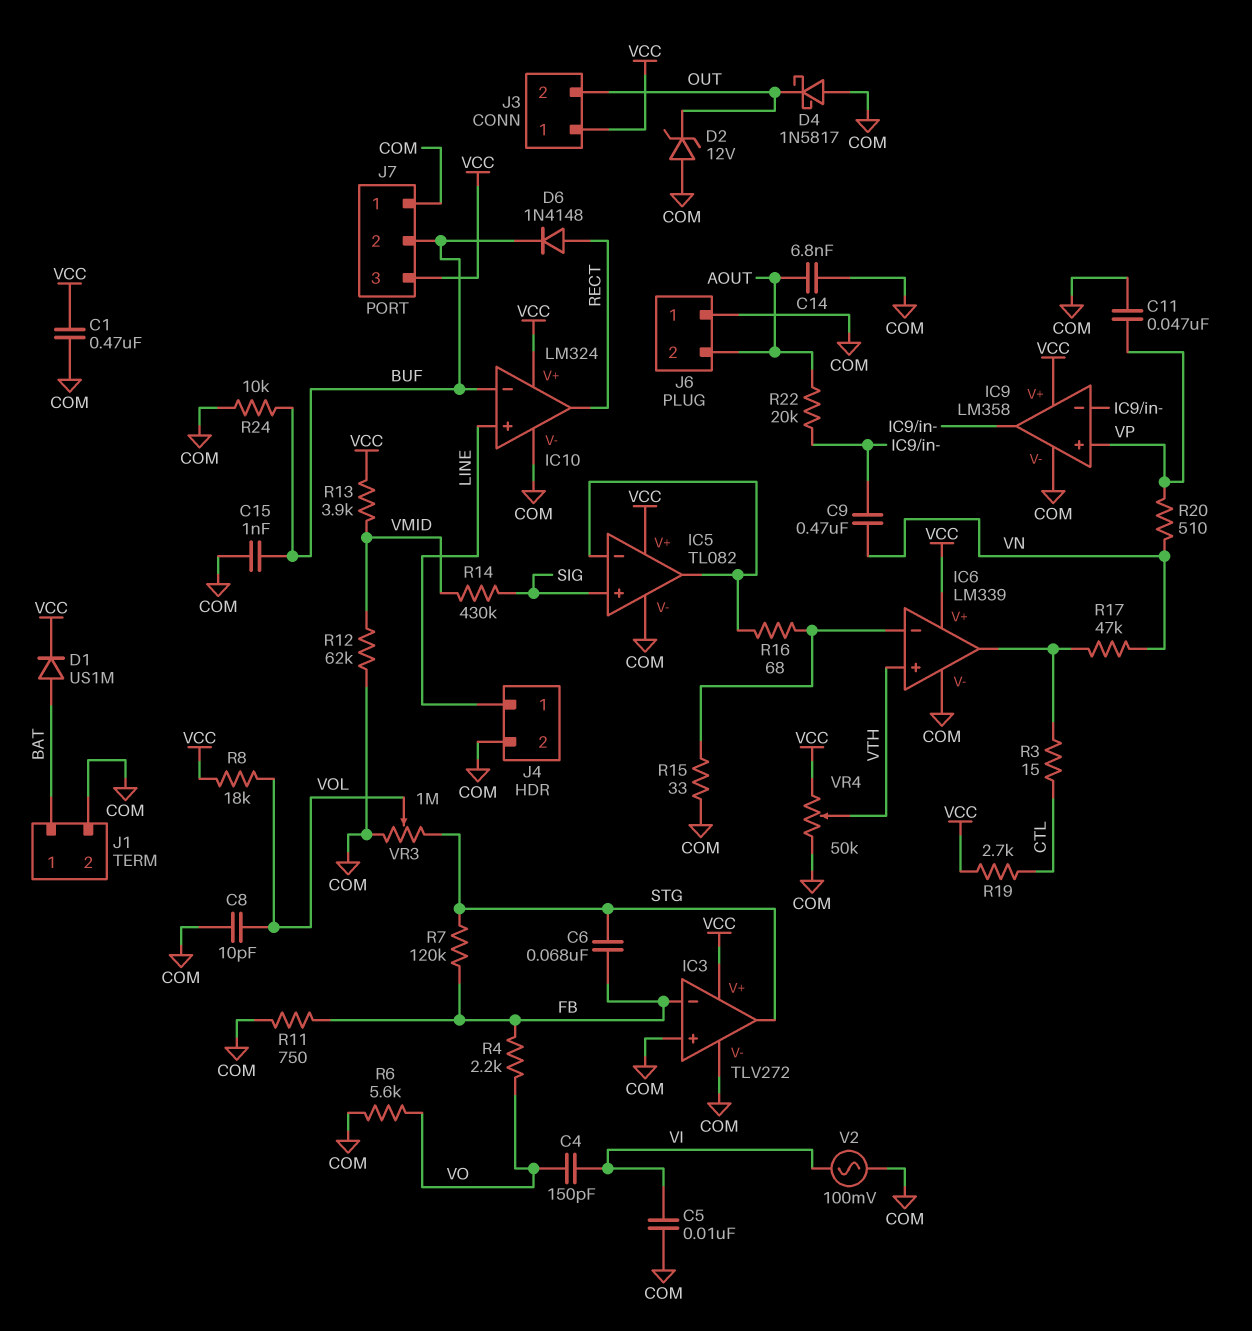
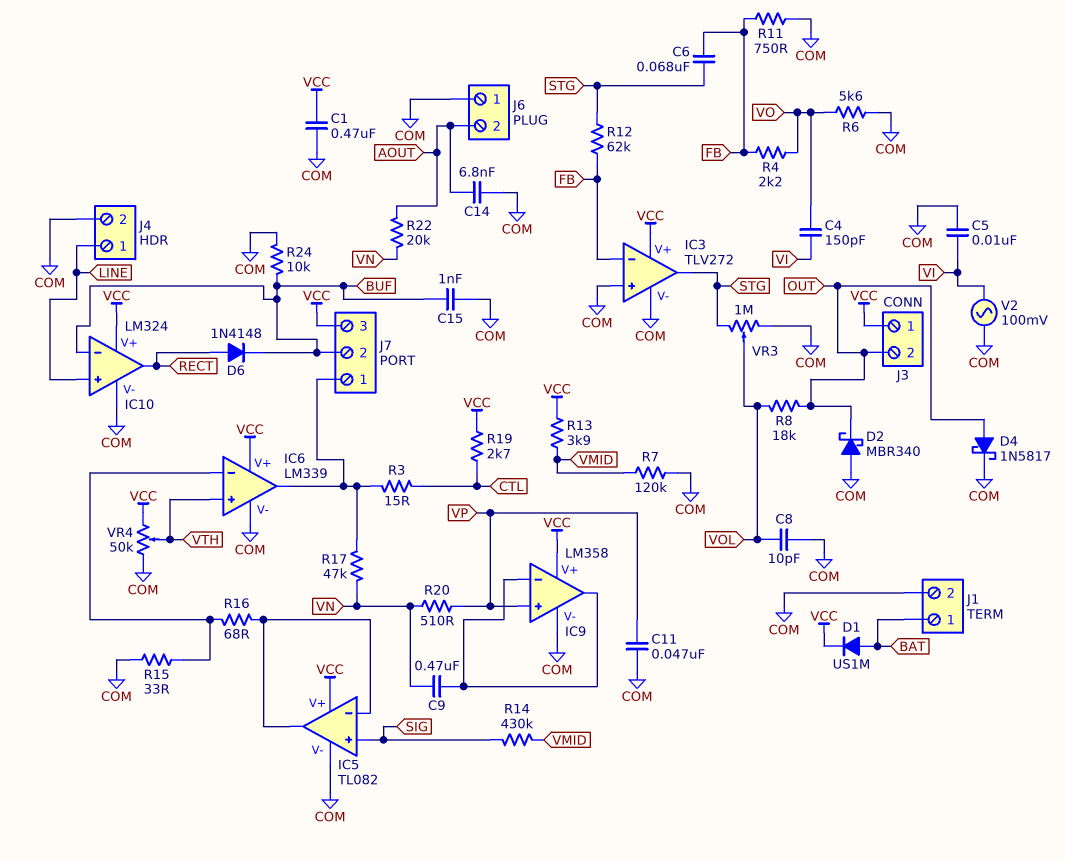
D2: zener 12V (A COM, K OUT) -> schottky MBR340 (A COM, K OUT)
D4: schottky 1N5817 (A COM, K OUT) -> schottky 1N5817 (A OUT, K COM)
J7 pin 1: COM -> IC6/out
R7: 120k (FB, STG) -> 120k (COM, VMID)
R8: 18k (VCC, VOL) -> 18k (OUT, VOL)
R12: 62k (COM, VMID) -> 62k (FB, STG)
R22: 20k (AOUT, IC9/in-) -> 20k (AOUT, VN)

